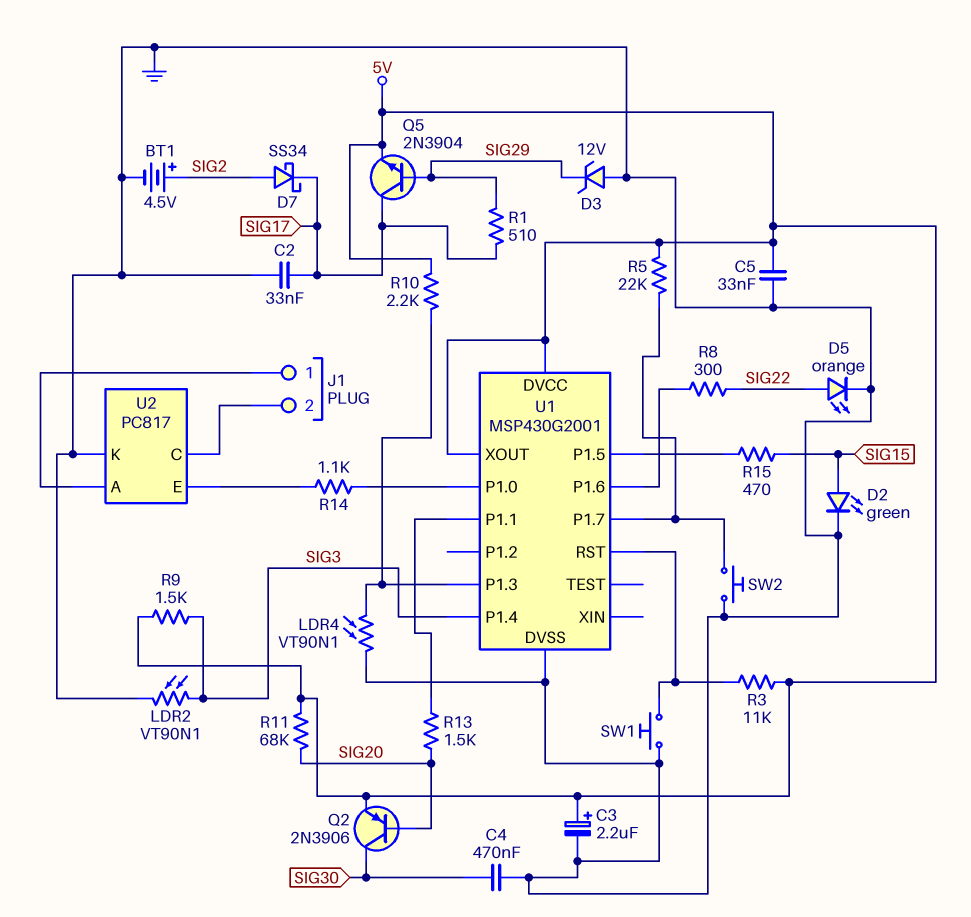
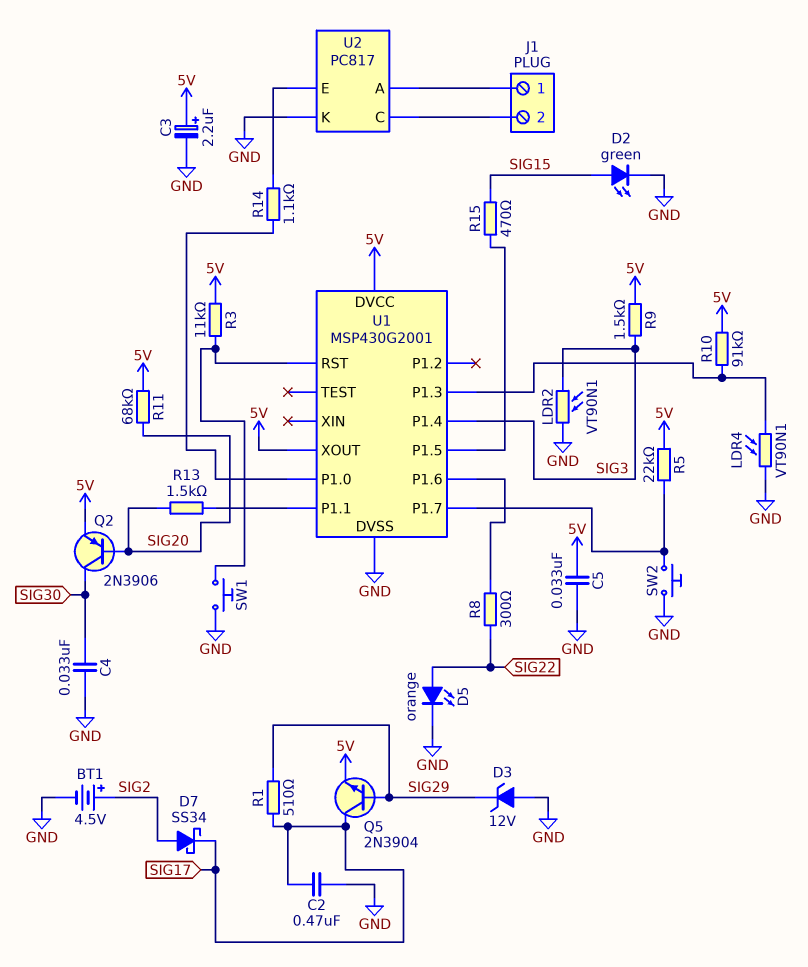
C2: 33nF (GND, SIG17) -> 470nF (GND, SIG17)
C4: 470nF (GND, SIG30) -> 33nF (GND, SIG30)
R10: 2.2k (5V, U1/P1.3) -> 91k (5V, U1/P1.3)

